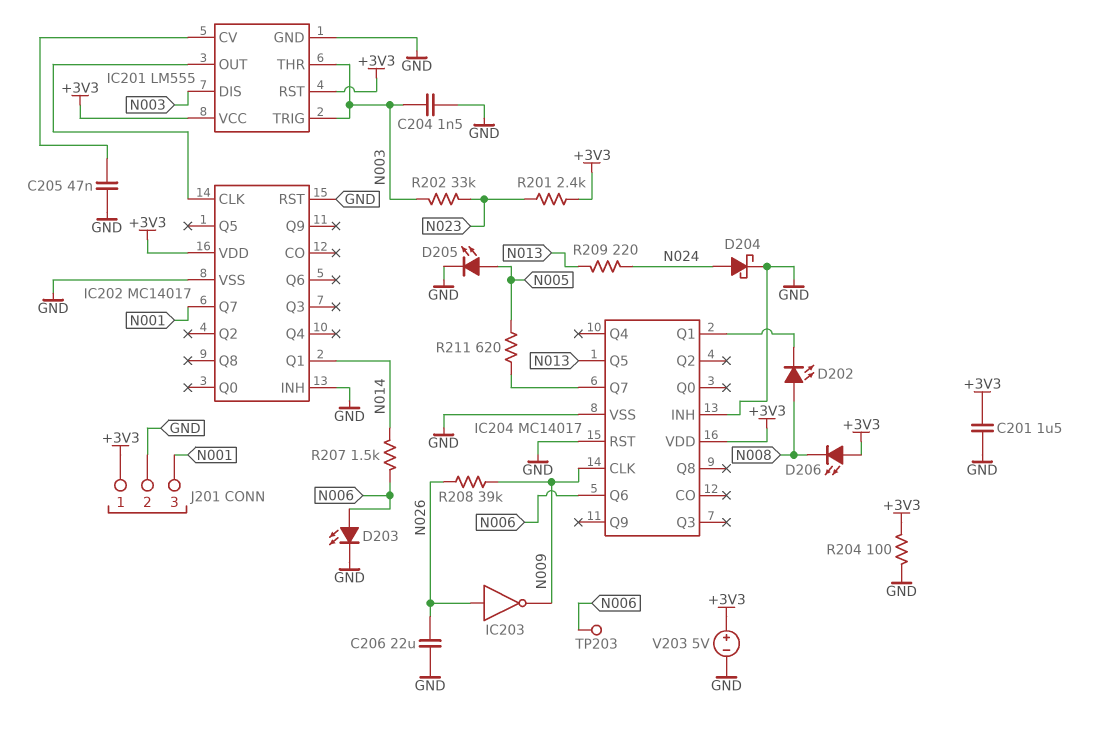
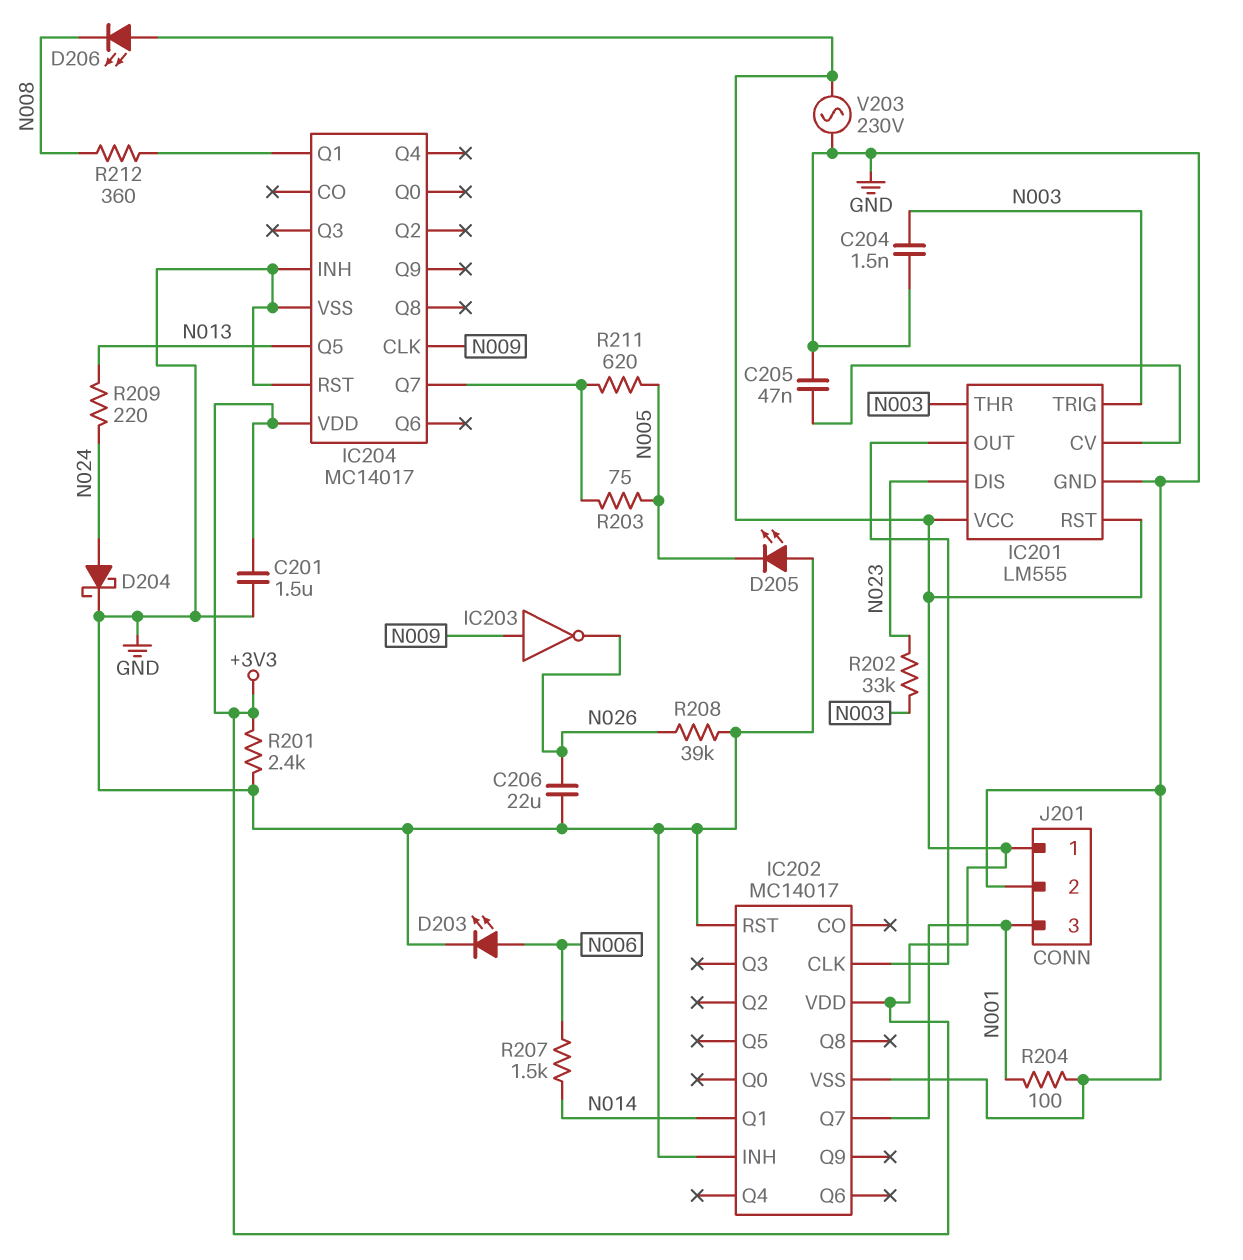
D202: LED (A N008, K IC204/Q1) -> none
D205: LED (A N005, K GND) -> LED (A GND, K N005)
IC201 pin DIS: N003 -> N023
IC203: NOT (in N026, out N009) -> NOT (in N009, out N026)
IC204 pin Q6: N006 -> none
R201: 2.4k (+3V3, N023) -> 2.4k (+3V3, GND)
R203: none -> 75 (IC204/Q7, N005)
R204: 100 (+3V3, GND) -> 100 (GND, N001)
R208: 39k (N009, N026) -> 39k (GND, N026)
R212: none -> 360 (IC204/Q1, N008)
TP203: test point (N006) -> none
V203: 5V (plus +3V3, minus GND) -> AC 230V (+3V3, GND)

